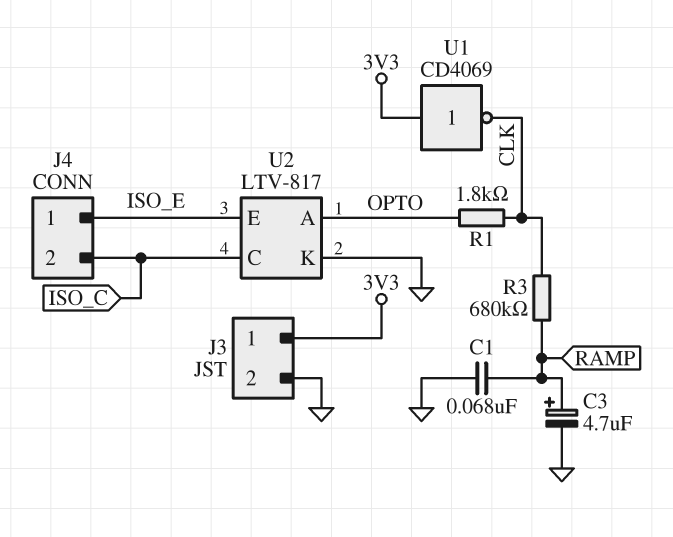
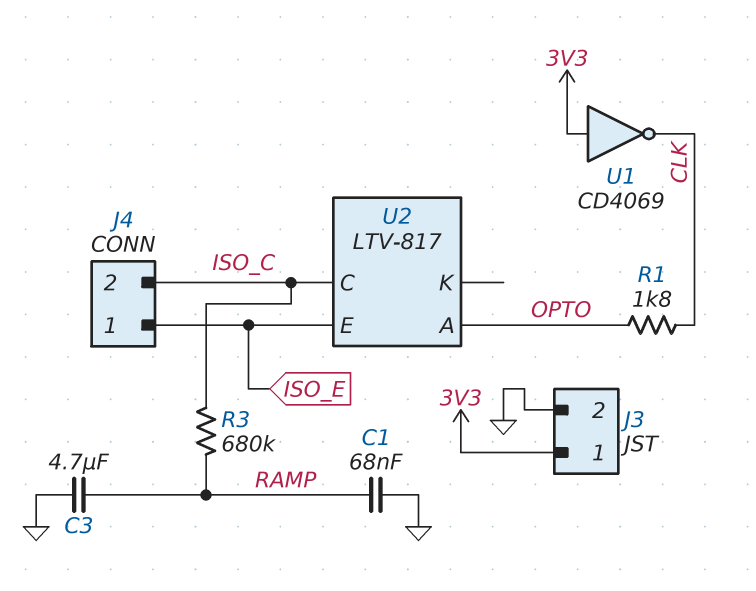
C3: 4.7uF (plus RAMP, minus GND) -> 4.7uF (GND, RAMP)
R3: 680k (CLK, RAMP) -> 680k (ISO_C, RAMP)
U2 pin K: GND -> none

